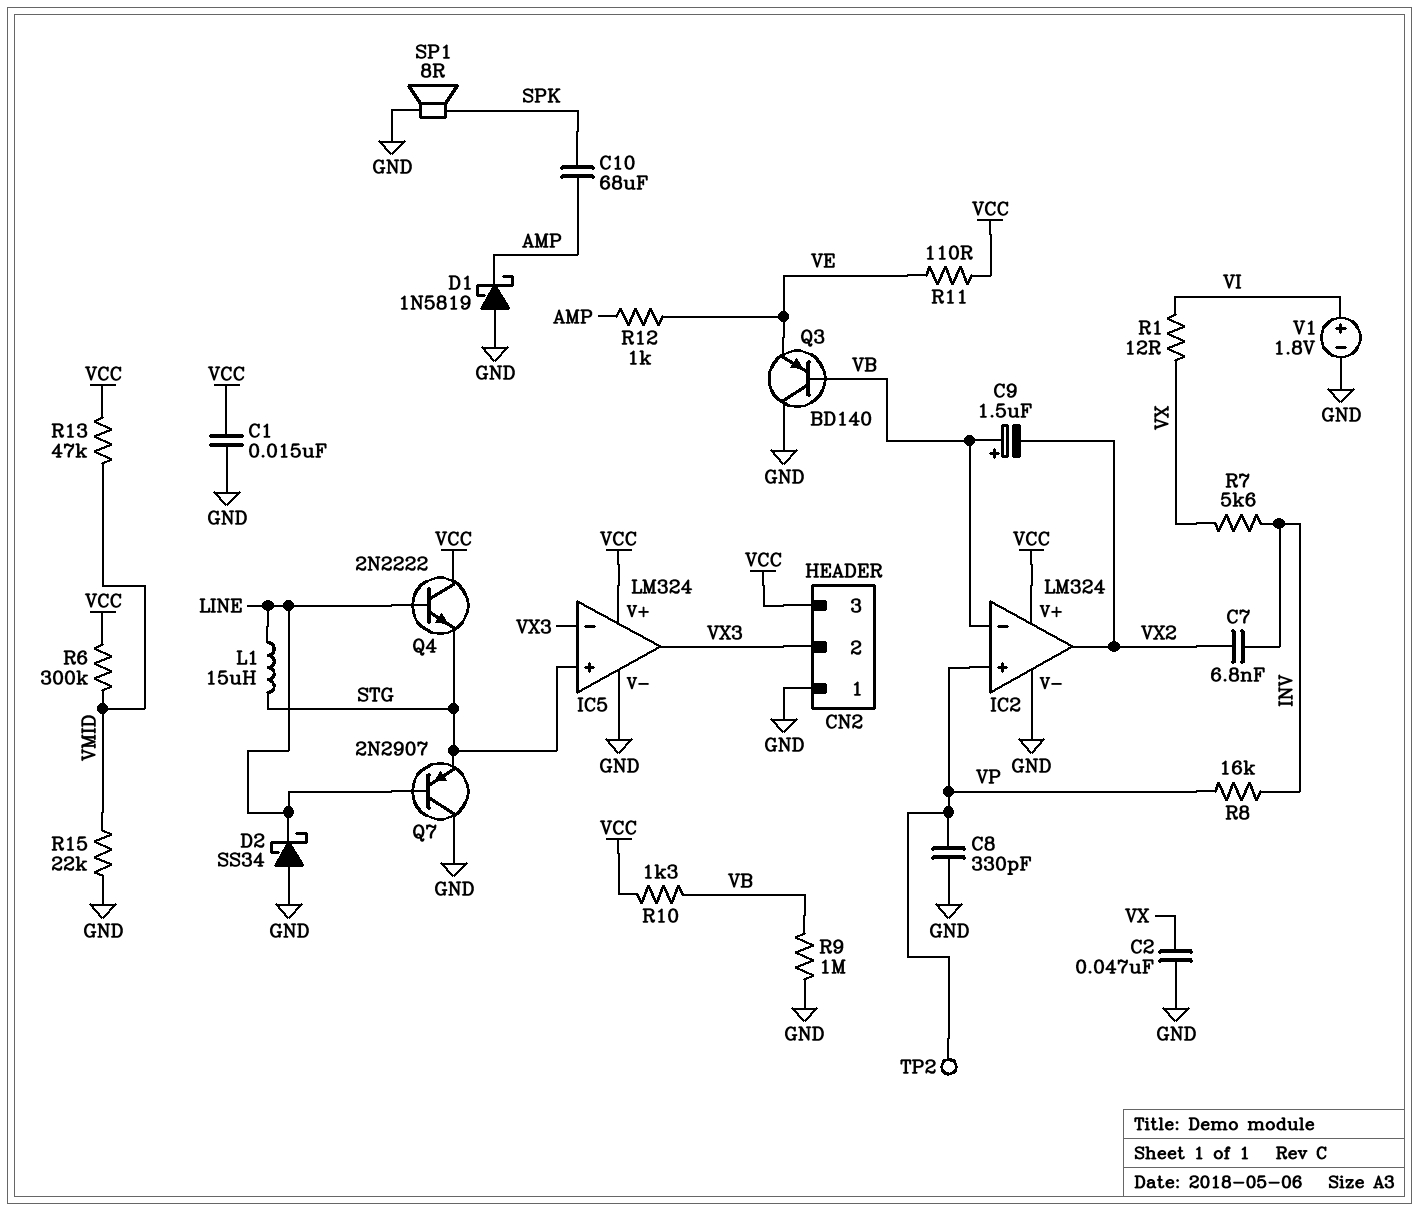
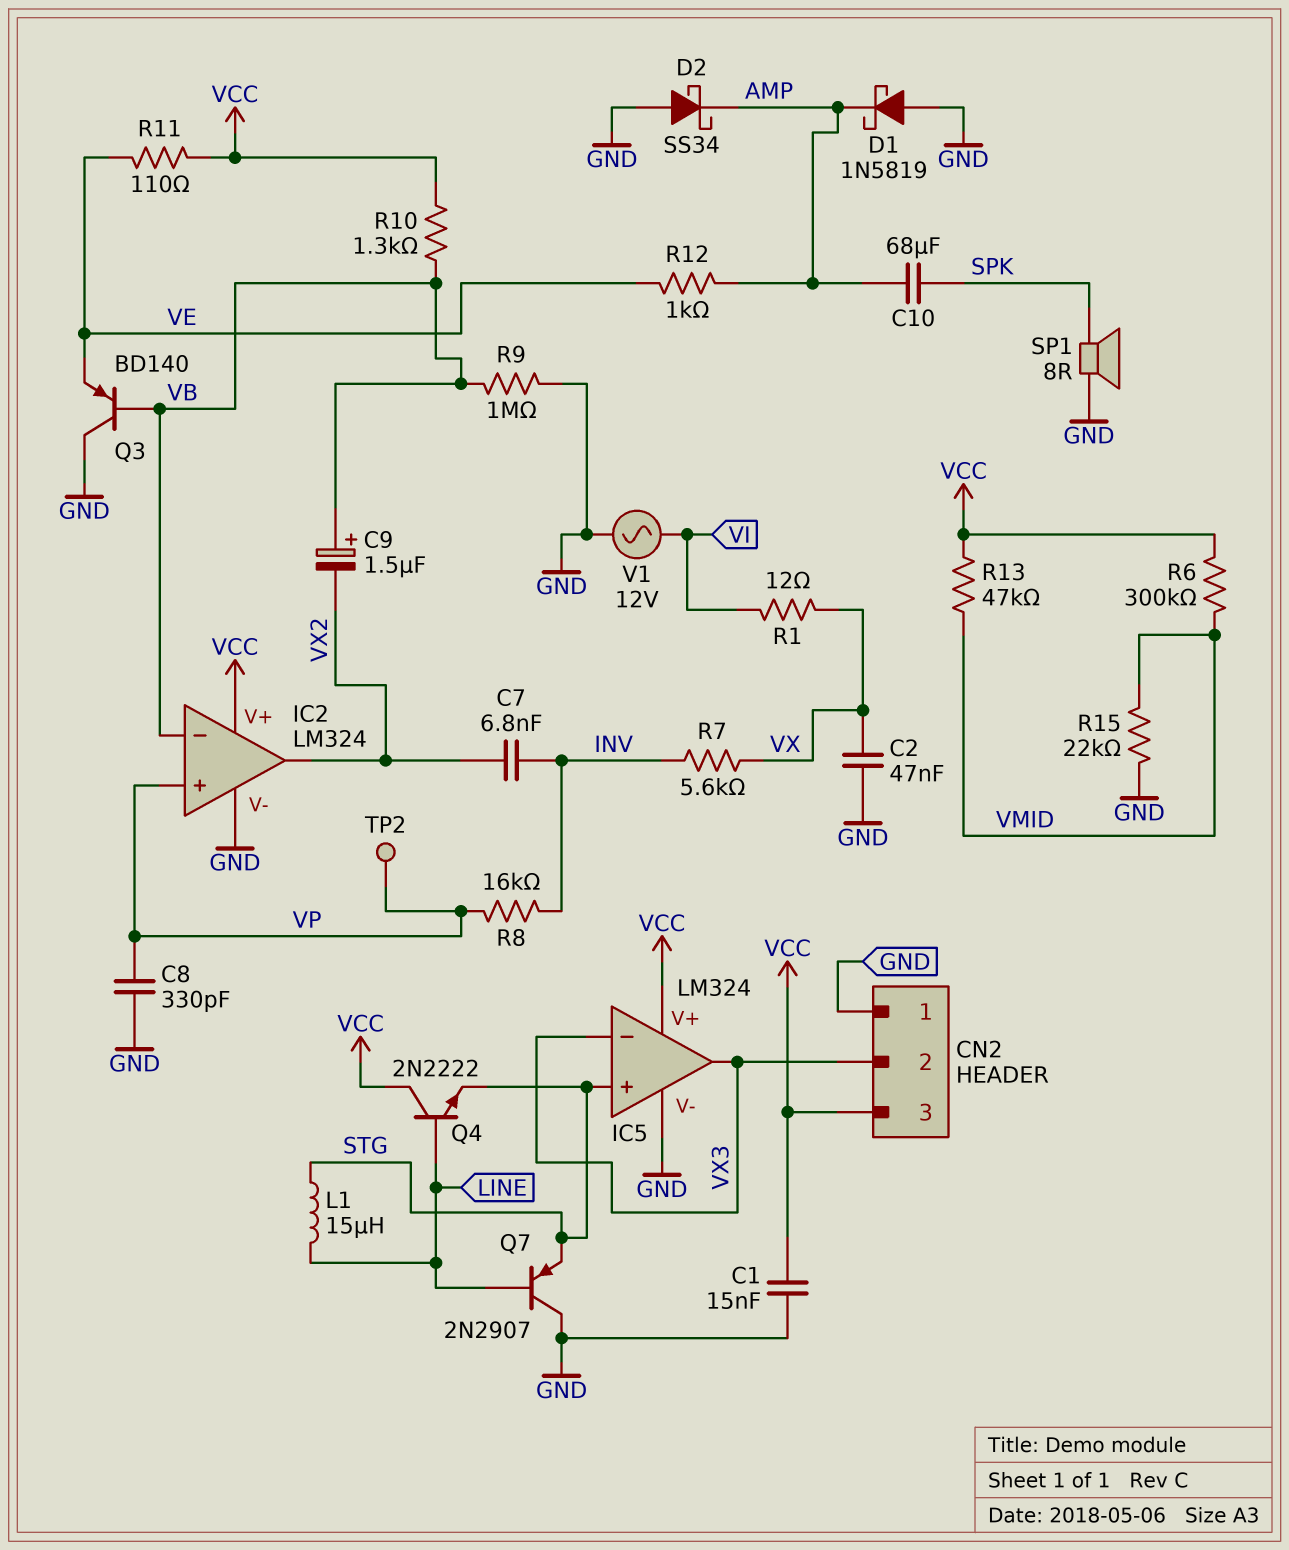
D2: schottky SS34 (A GND, K LINE) -> schottky SS34 (A GND, K AMP)
V1: 1.8V (plus VI, minus GND) -> AC 12V (GND, VI)

